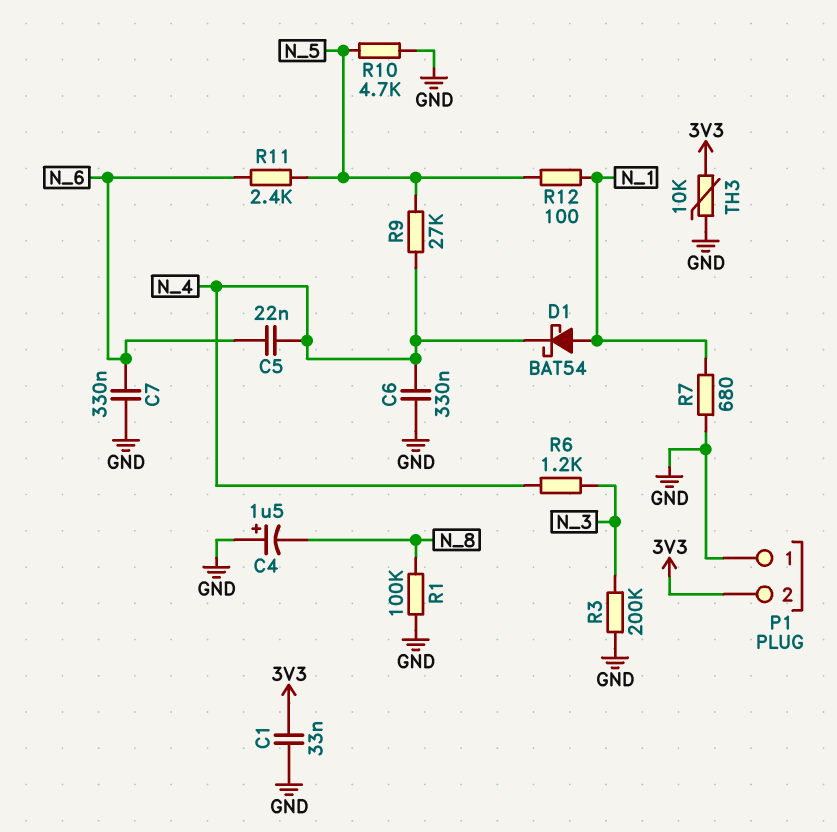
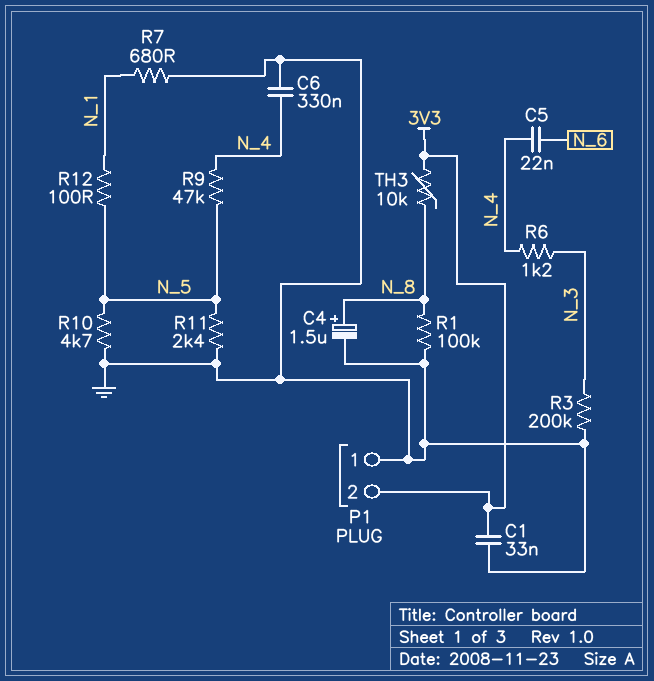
C4: 1.5uF (plus GND, minus N_8) -> 1.5uF (plus N_8, minus GND)
C7: 330nF (GND, N_6) -> none
D1: schottky BAT54 (A N_1, K N_4) -> none
R9: 27k (N_4, N_5) -> 47k (N_4, N_5)
R11: 2.4k (N_5, N_6) -> 2.4k (GND, N_5)
TH3: 10k (3V3, GND) -> 10k (3V3, N_8)

